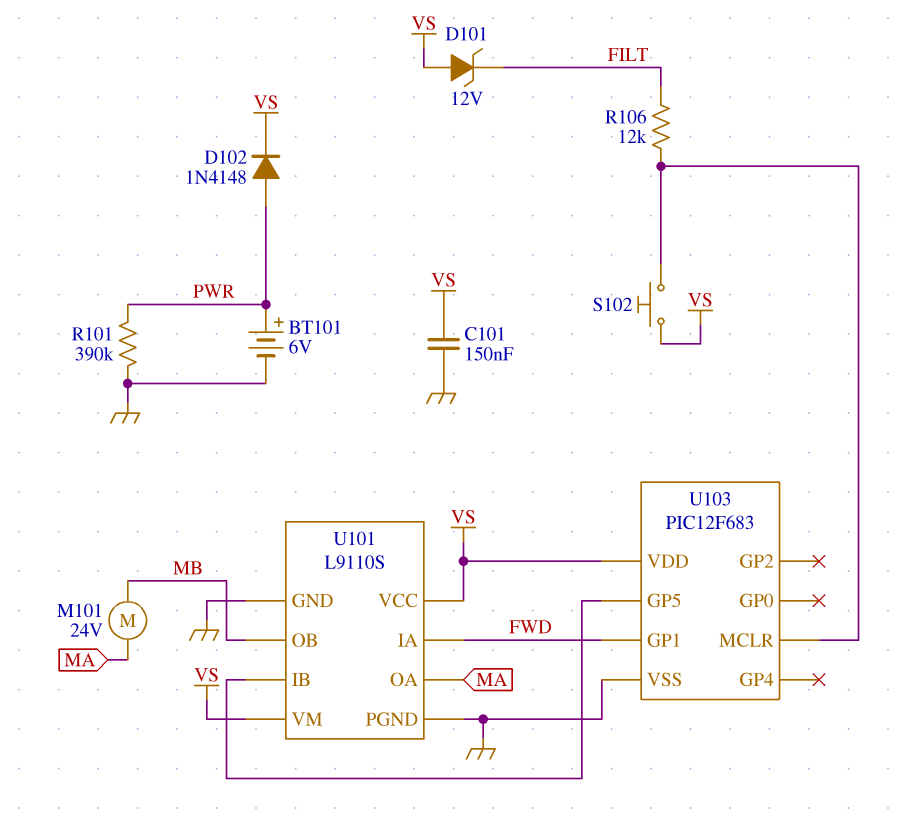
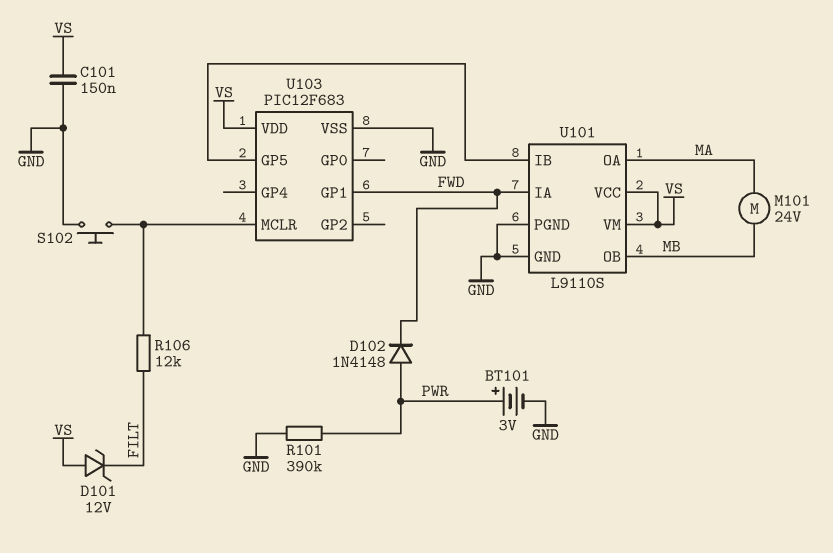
BT101: 6V (plus PWR, minus GND) -> 3V (plus PWR, minus GND)
D102: diode 1N4148 (A PWR, K VS) -> diode 1N4148 (A PWR, K FWD)
S102: button (U103/MCLR, VS) -> button (GND, U103/MCLR)

